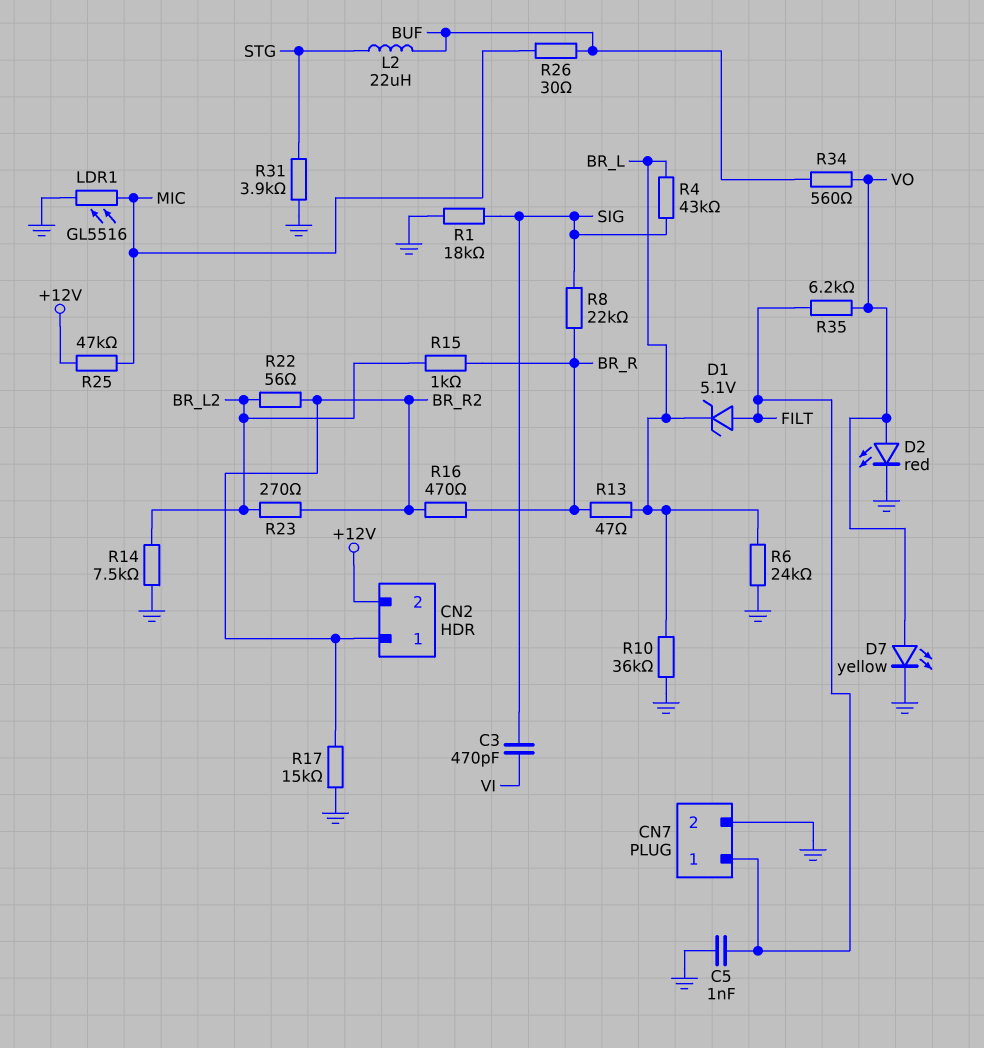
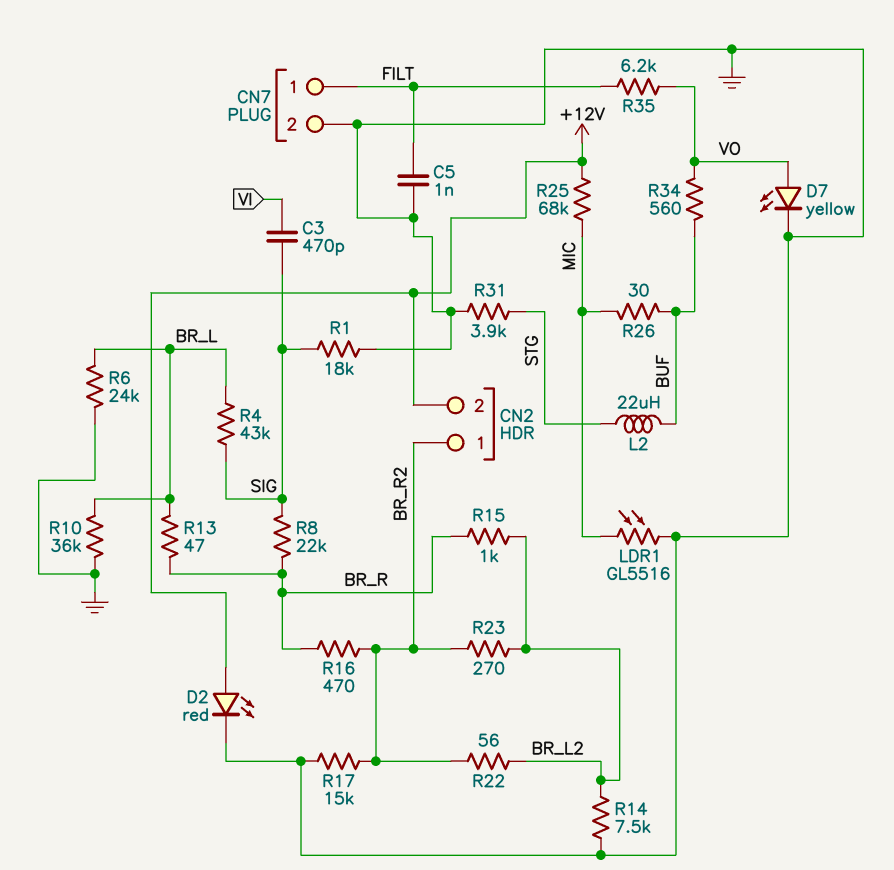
D1: zener 5.1V (A FILT, K BR_L) -> none
D2: LED red (A VO, K GND) -> LED red (A +12V, K GND)
R25: 47k (+12V, MIC) -> 68k (+12V, MIC)

